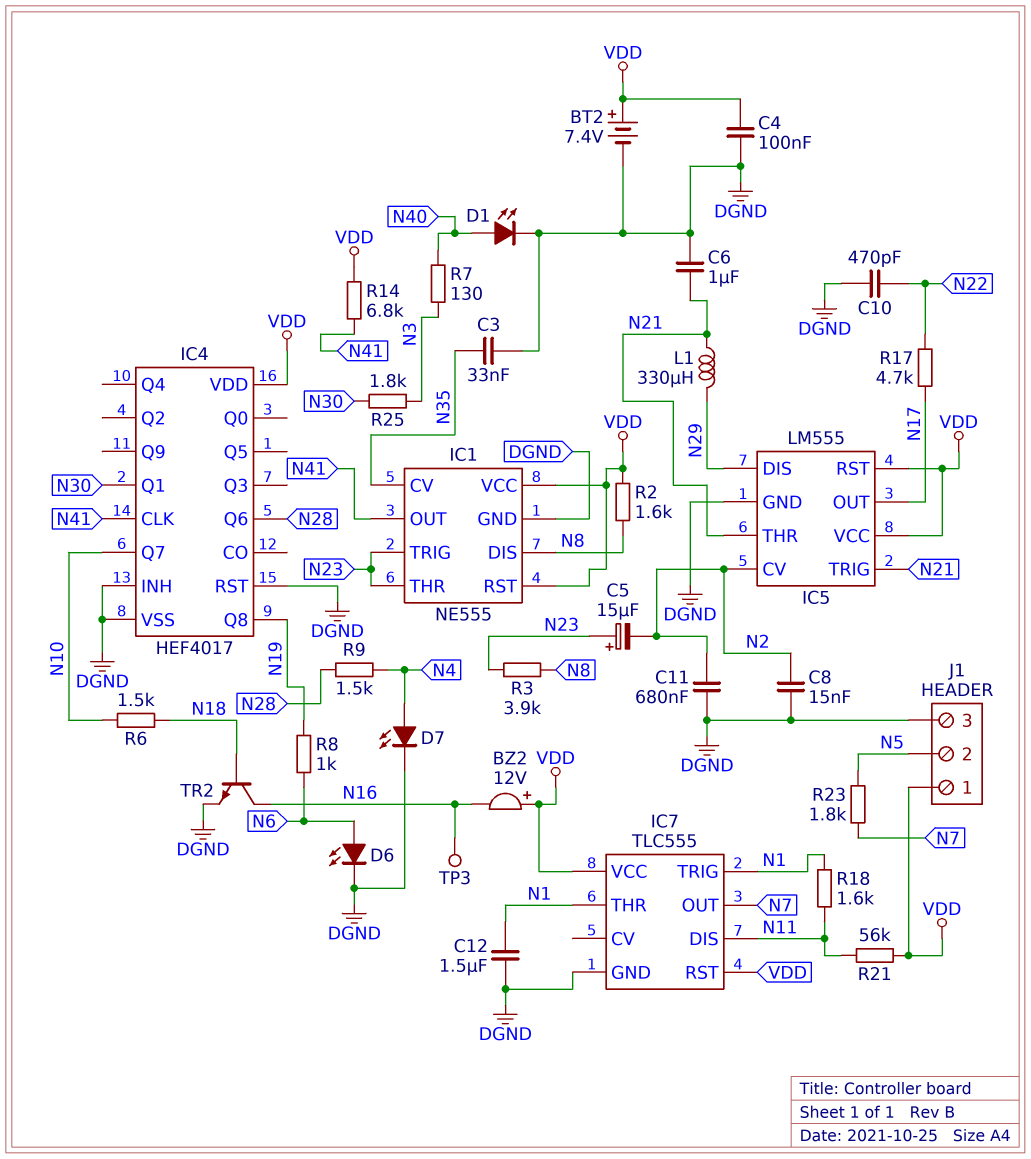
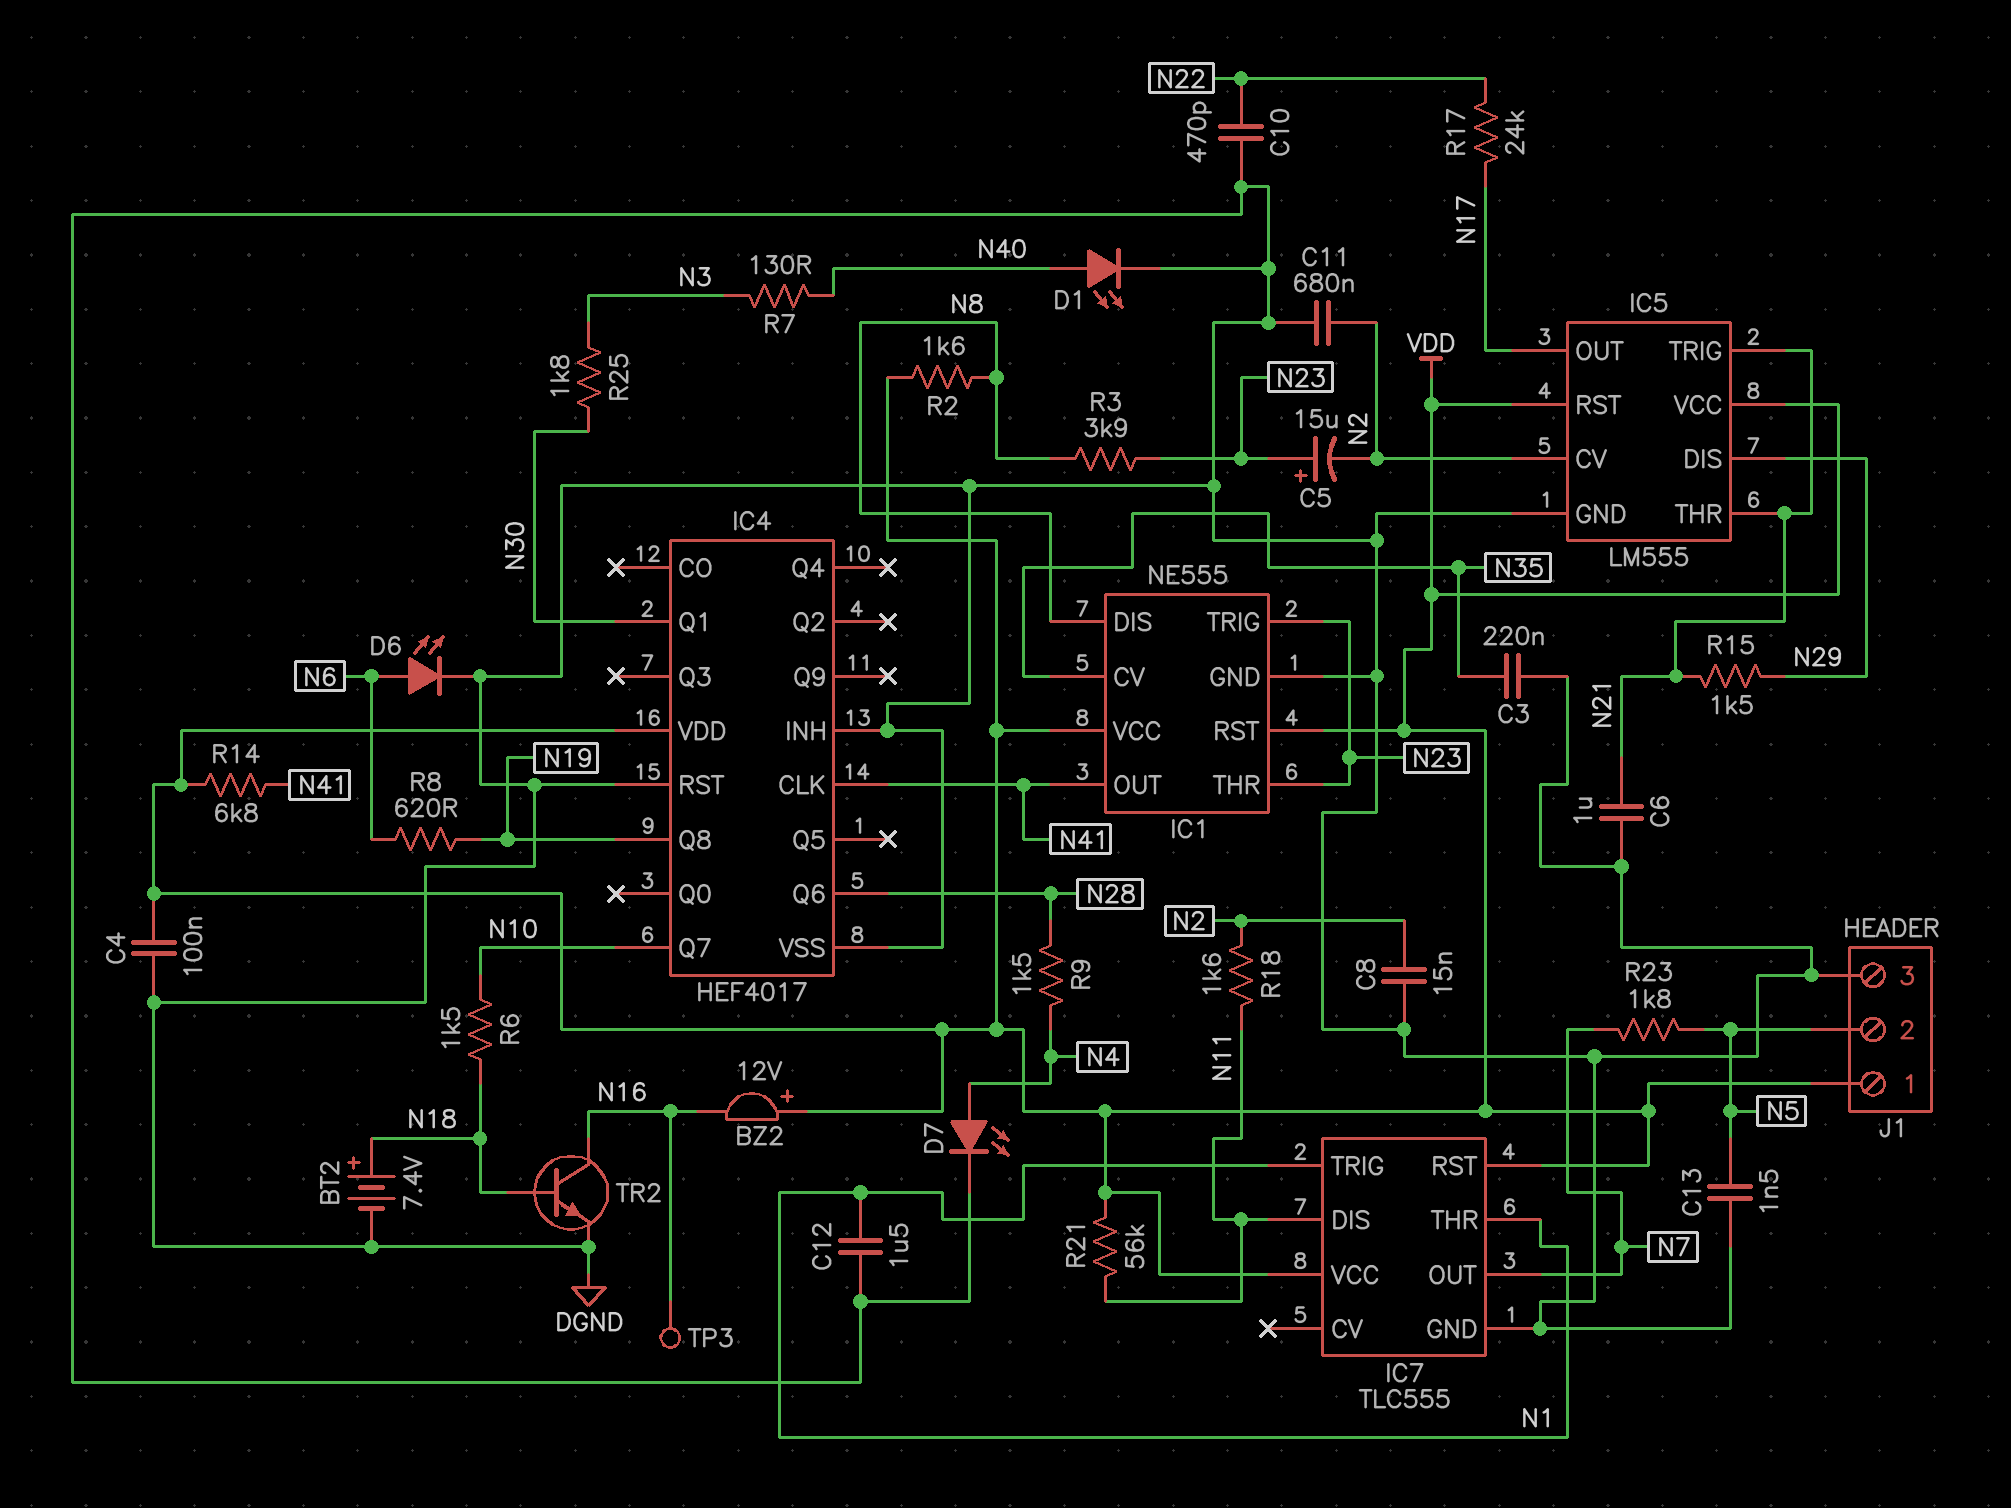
BT2: 7.4V (plus VDD, minus DGND) -> 7.4V (plus N18, minus DGND)
C3: 33nF (DGND, N35) -> 220nF (DGND, N35)
C13: none -> 1.5nF (DGND, N5)
L1: 330uH (N21, N29) -> none
R8: 1k (N6, N19) -> 620 (N6, N19)
R15: none -> 1.5k (N21, N29)
R17: 4.7k (N17, N22) -> 24k (N17, N22)
R18: 1.6k (N1, N11) -> 1.6k (N2, N11)

